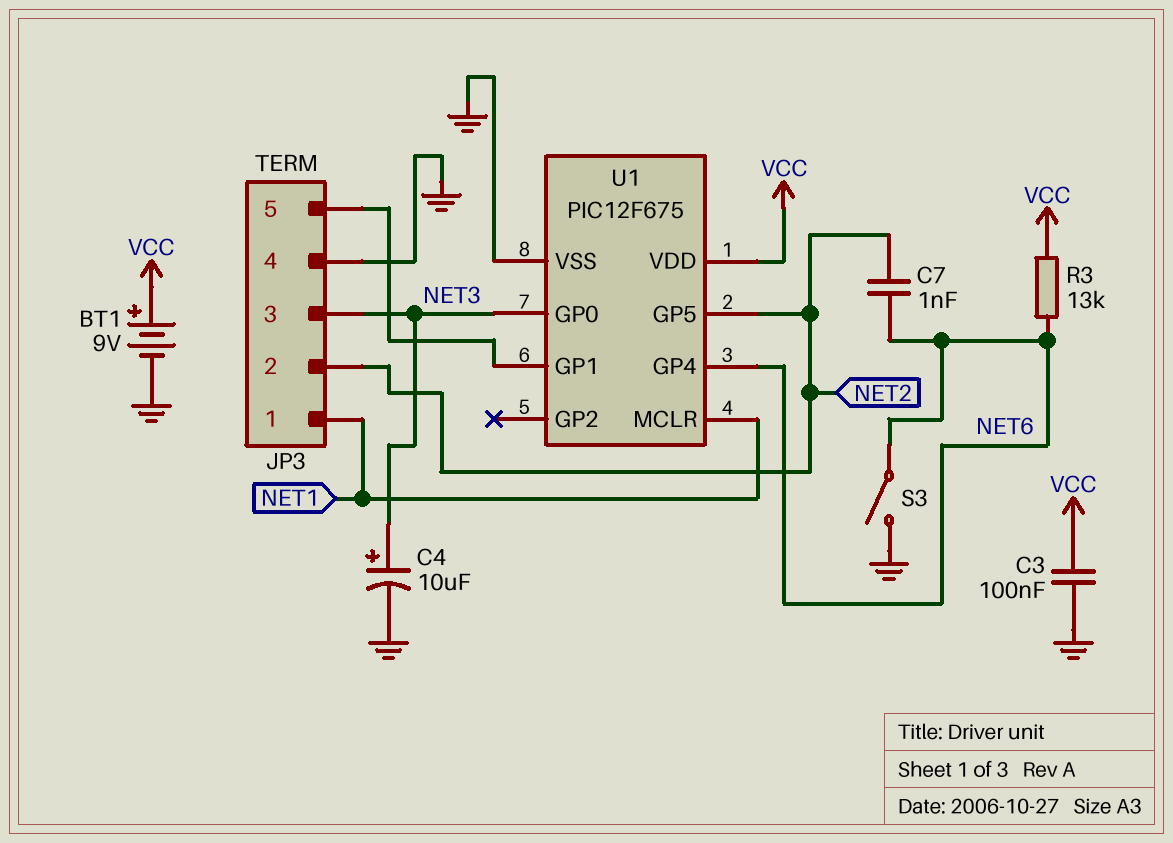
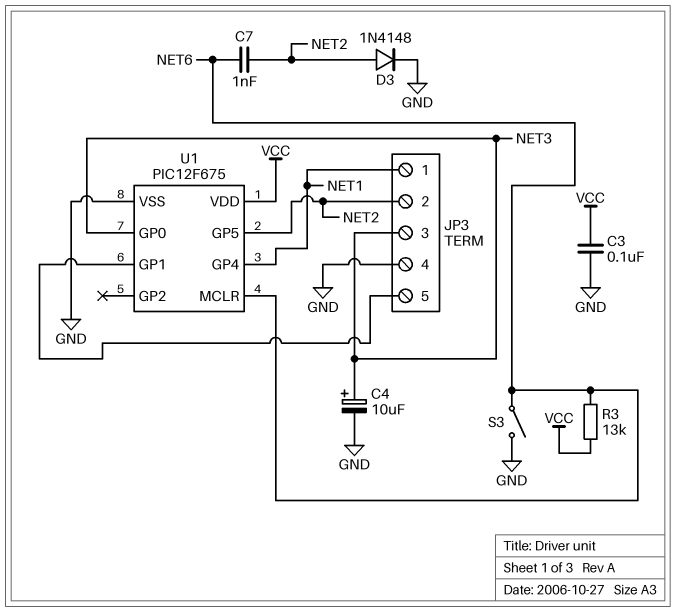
BT1: 9V (plus VCC, minus GND) -> none
D3: none -> diode 1N4148 (A NET2, K GND)
U1 pin GP4: NET6 -> NET1
U1 pin MCLR: NET1 -> NET6

